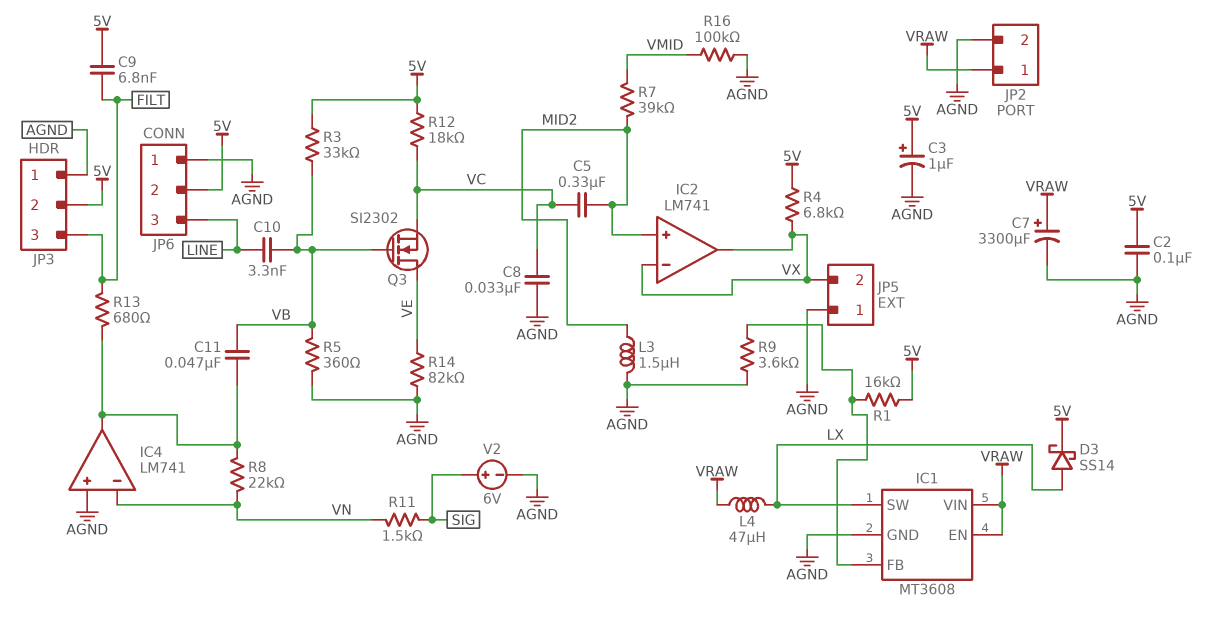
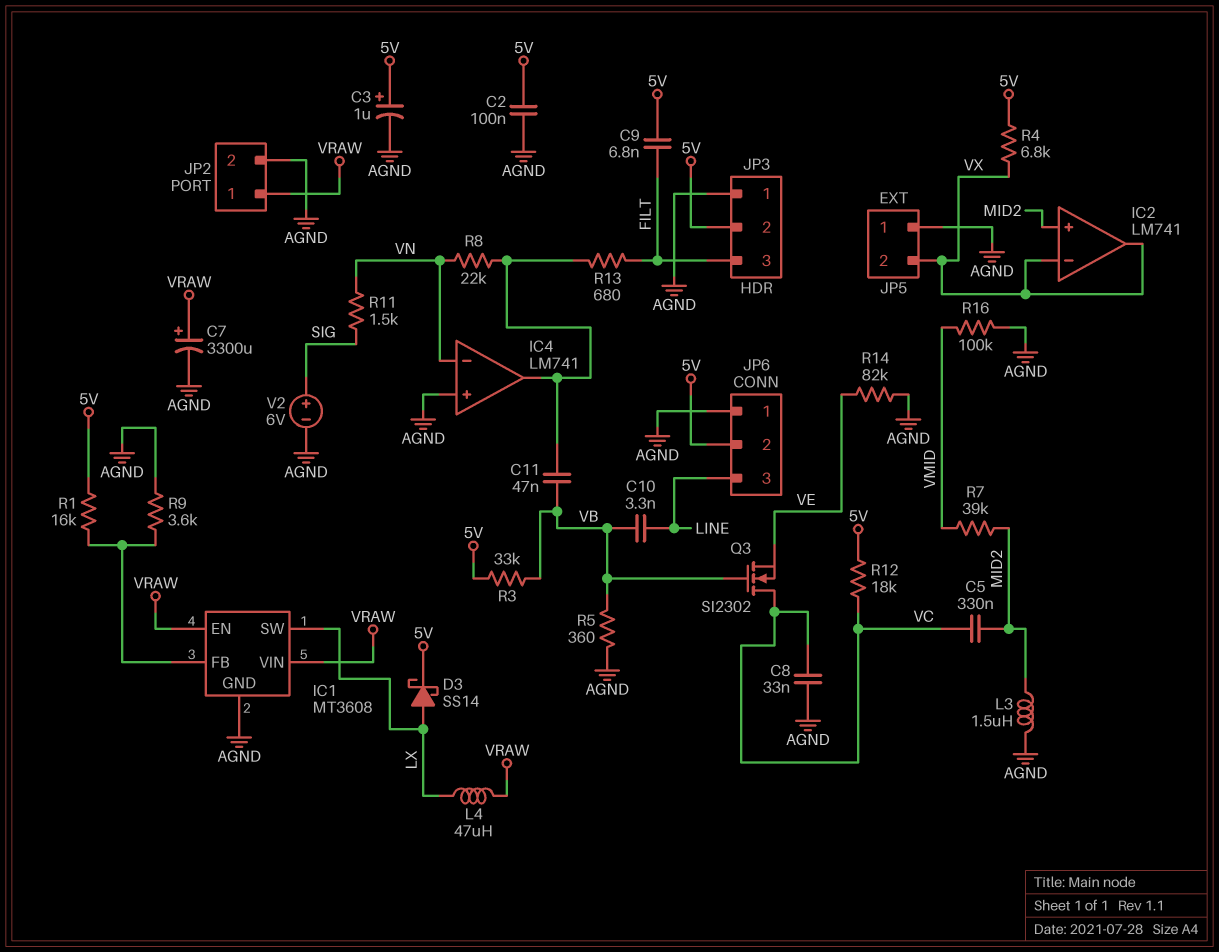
Q3: NMOS SI2302 (G VB, D VE, S VC) -> NMOS SI2302 (G VB, D VC, S VE)

